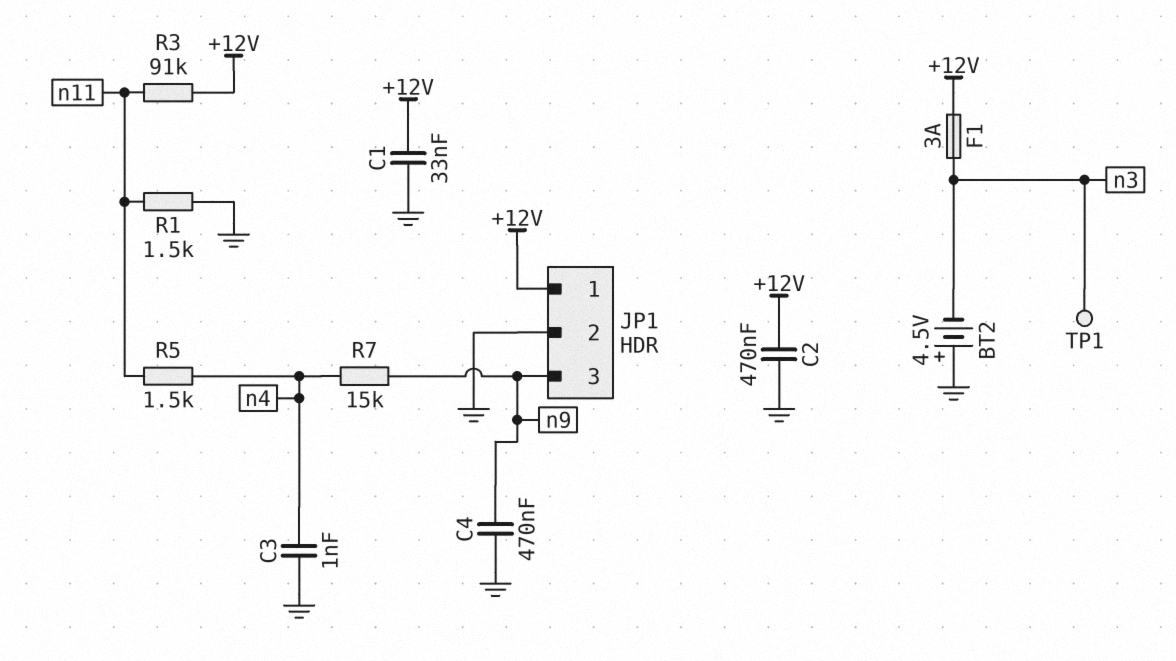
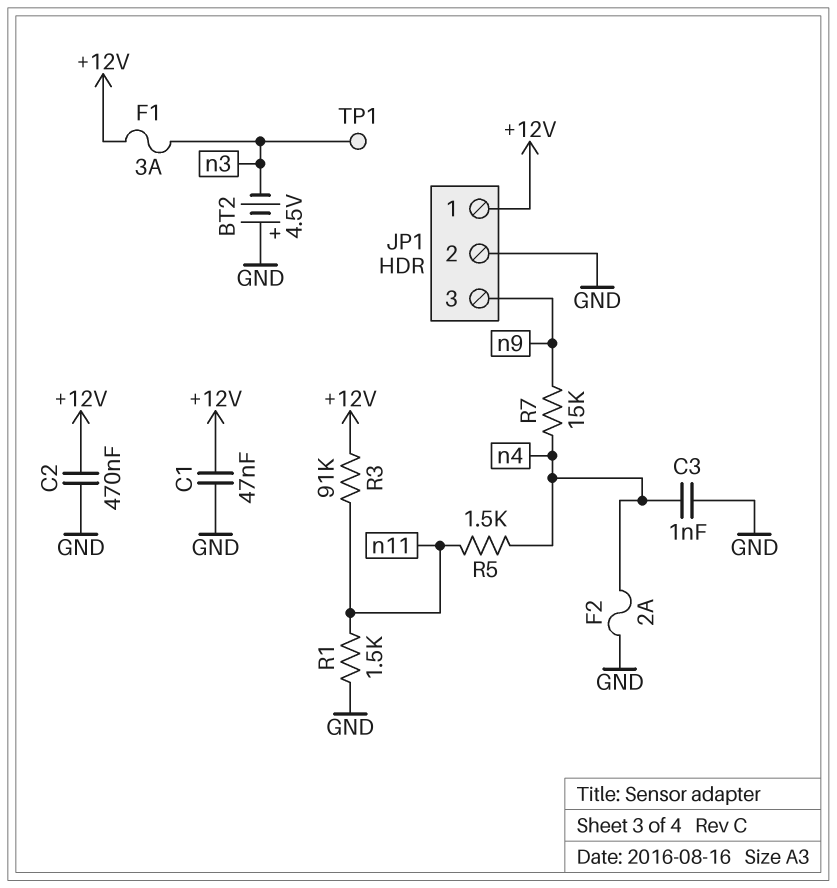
C1: 33nF (+12V, GND) -> 47nF (+12V, GND)
C4: 470nF (GND, n9) -> none
F2: none -> 2A (GND, n4)

